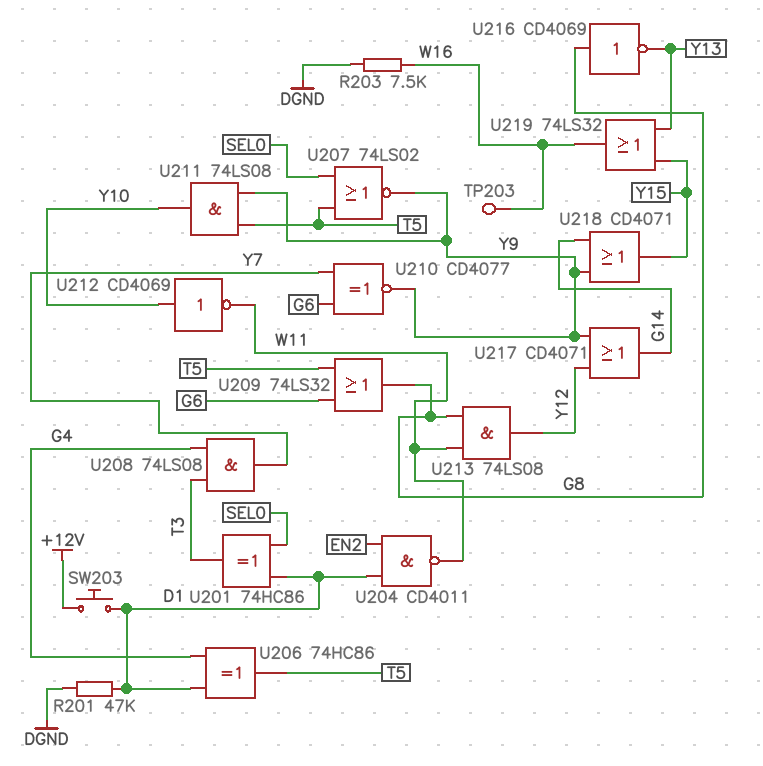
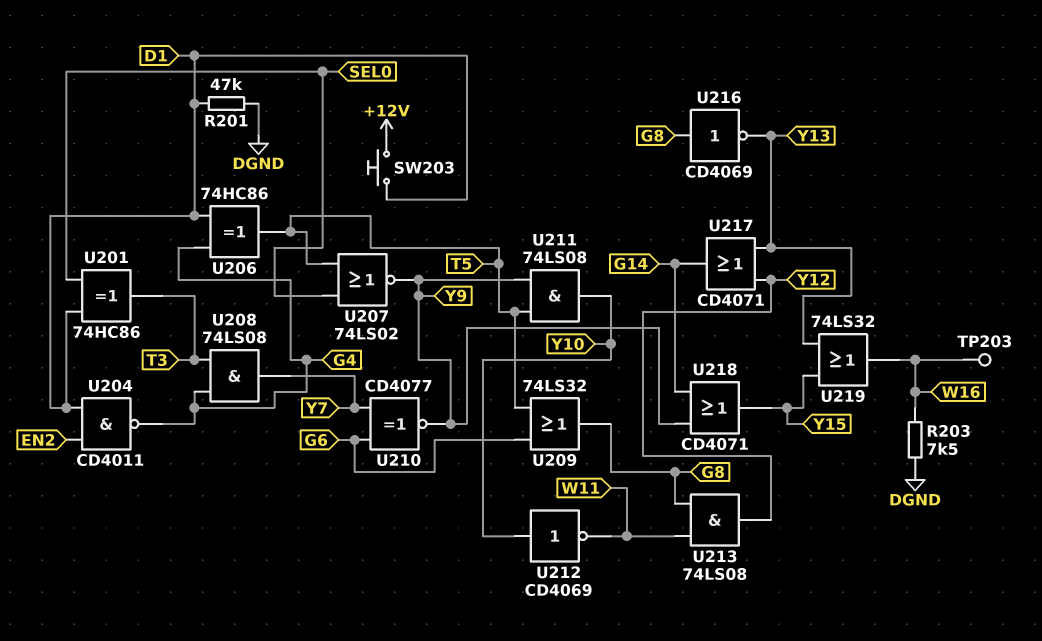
U204: NAND CD4011 (in D1, in EN2, out W11) -> NAND CD4011 (in D1, in EN2, out G4)
U217: OR CD4071 (in Y9, in Y12, out G14) -> OR CD4071 (in Y12, in Y13, out G14)

